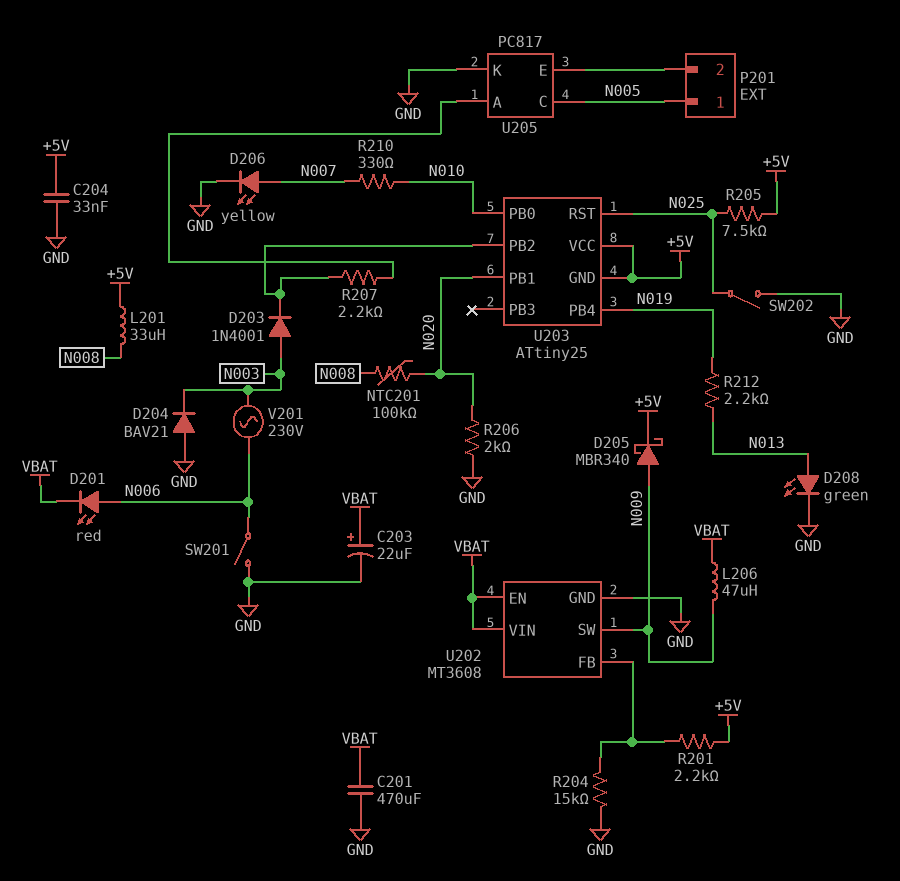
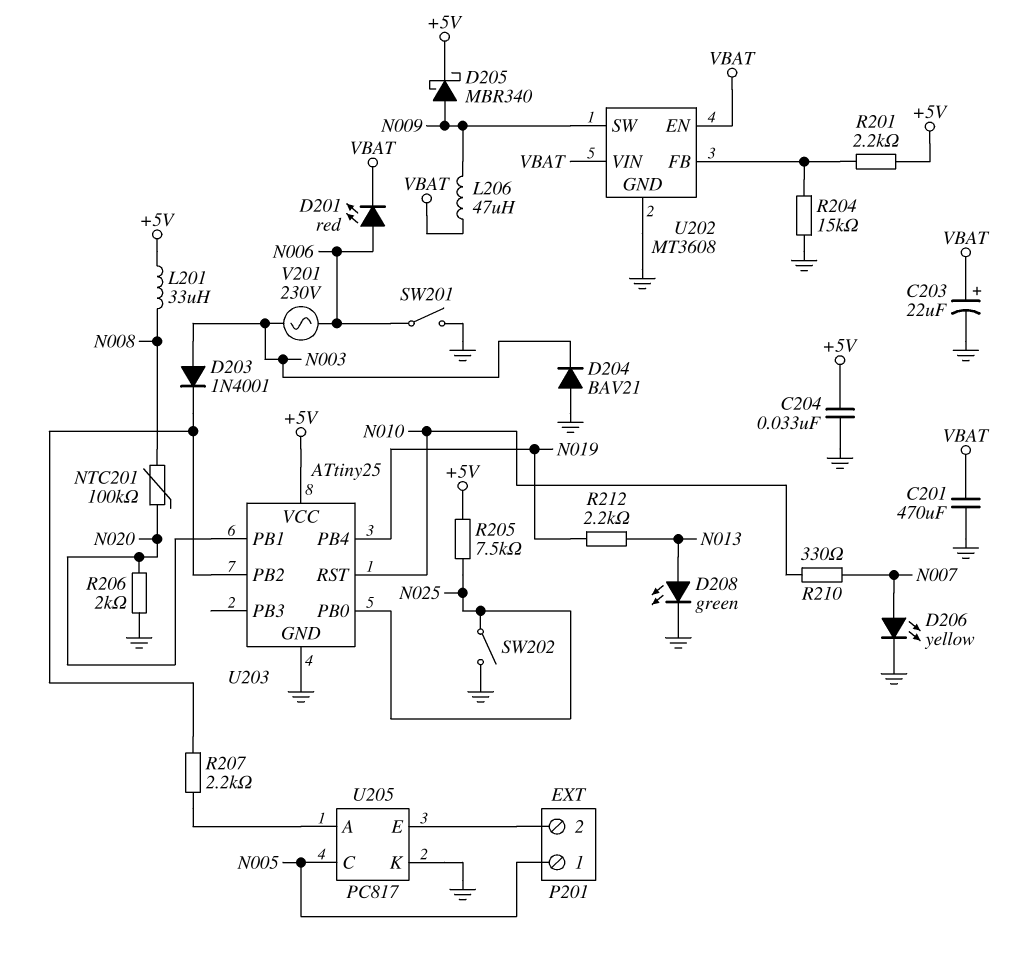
U203 pin GND: +5V -> GND
U203 pin PB0: N010 -> N025
U203 pin RST: N025 -> N010

